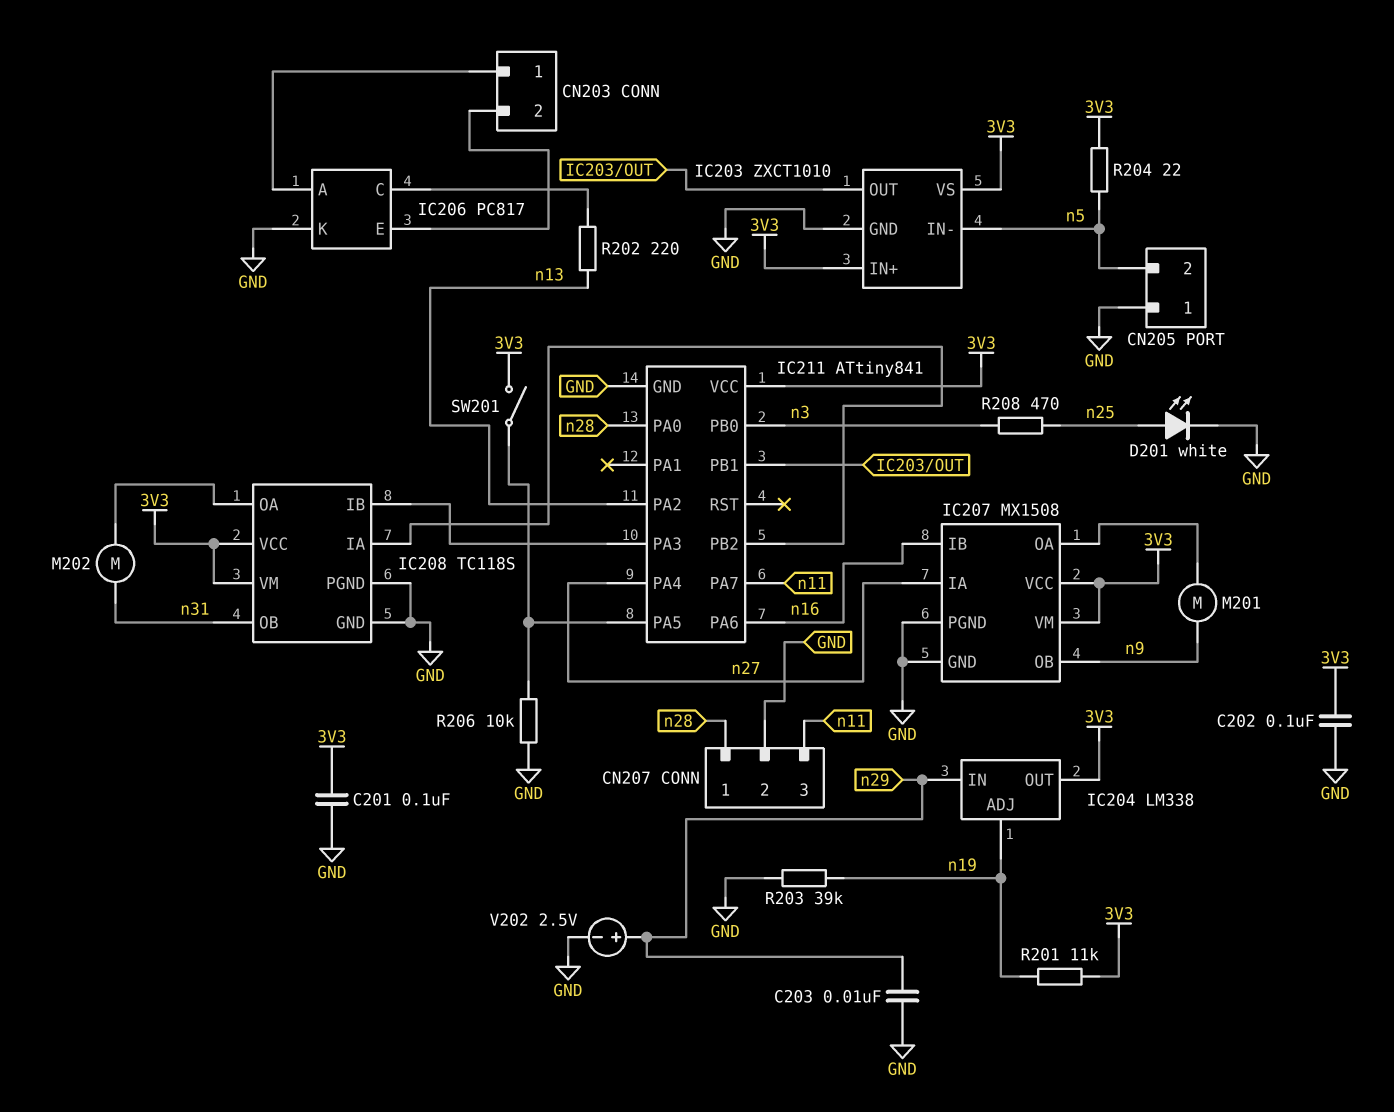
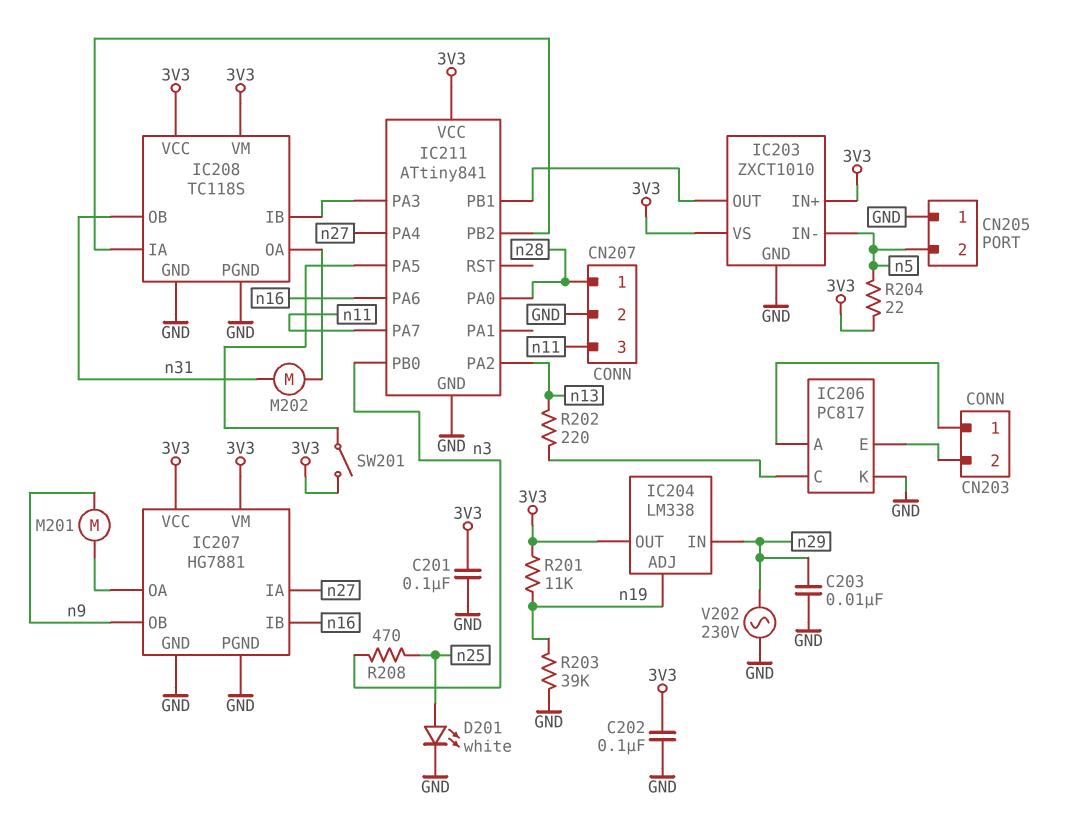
IC207: MX1508 -> HG7881
R206: 10k (GND, IC211/PA5) -> none
V202: 2.5V (plus n29, minus GND) -> AC 230V (GND, n29)

